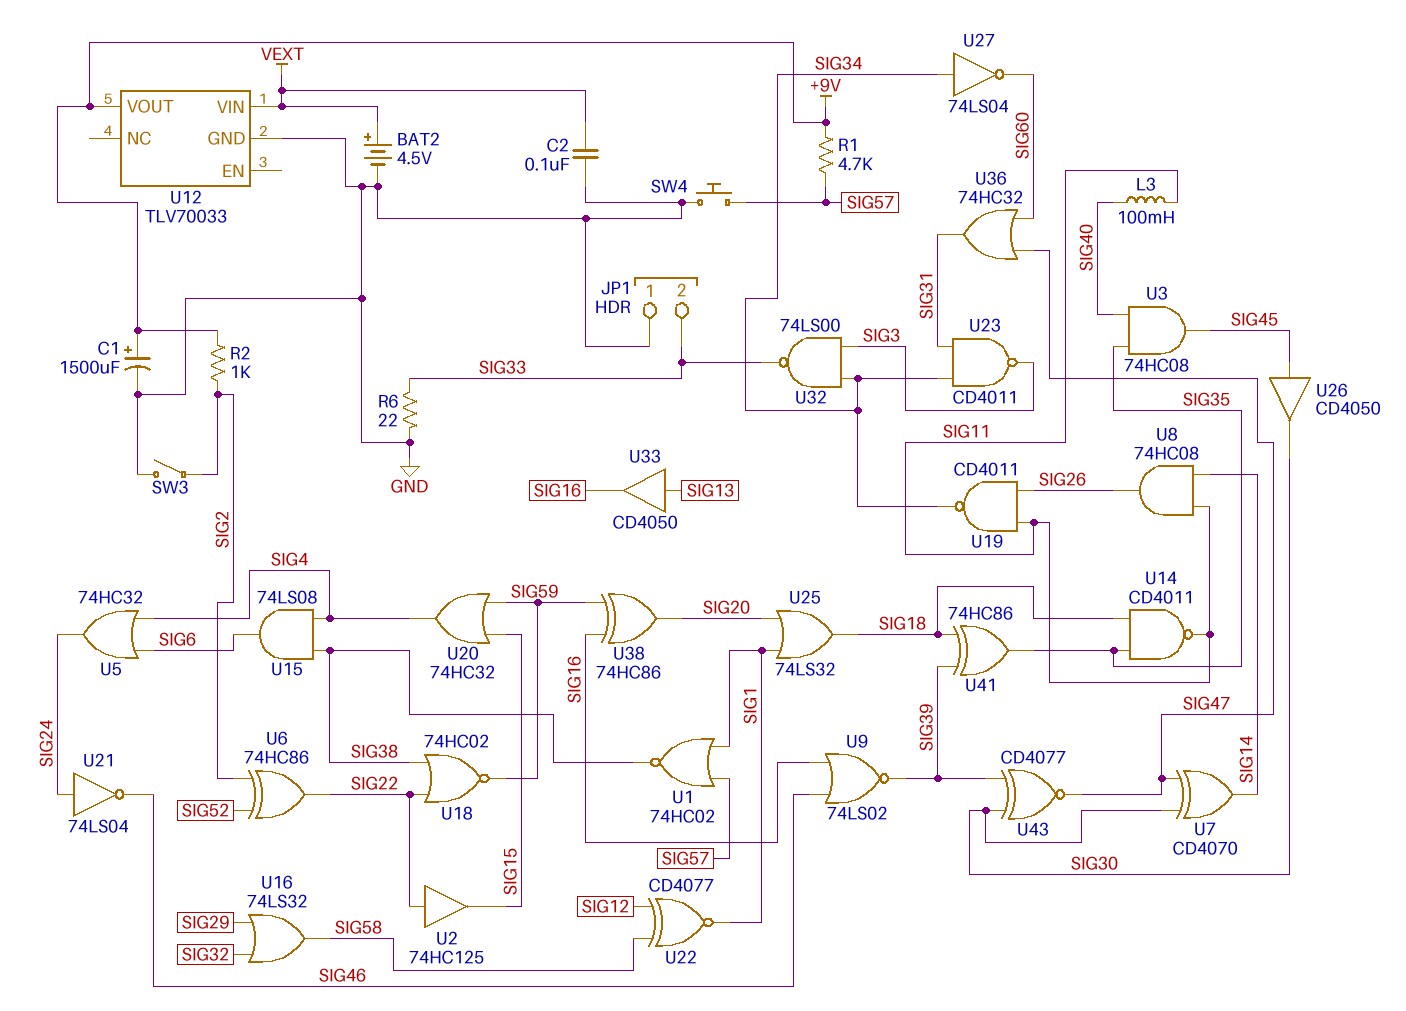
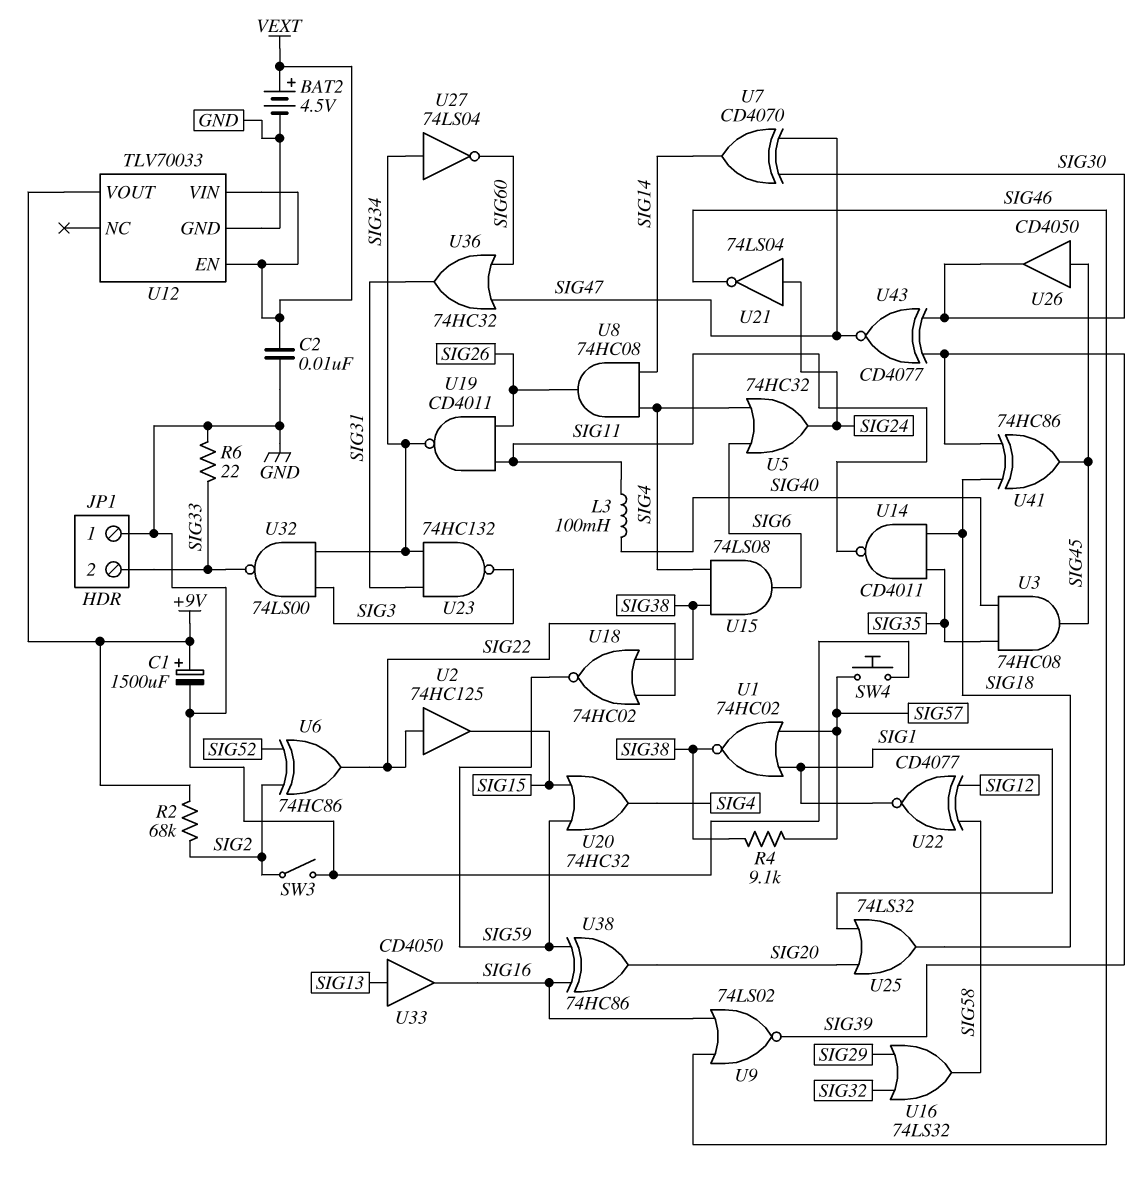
C2: 100nF (GND, VEXT) -> 10nF (GND, VEXT)
R1: 4.7k (+9V, SIG57) -> none
R2: 1k (+9V, SIG2) -> 68k (+9V, SIG2)
R4: none -> 9.1k (SIG38, SIG57)
U8: AND 74HC08 (in SIG11, in SIG14, out SIG26) -> AND 74HC08 (in SIG4, in SIG14, out SIG26)
U12 pin EN: none -> VEXT
U23: NAND CD4011 (in SIG31, in SIG34, out SIG3) -> NAND 74HC132 (in SIG31, in SIG34, out SIG3)
U41: XOR 74HC86 (in SIG18, in SIG39, out SIG35) -> XOR 74HC86 (in SIG18, in SIG39, out SIG45)

